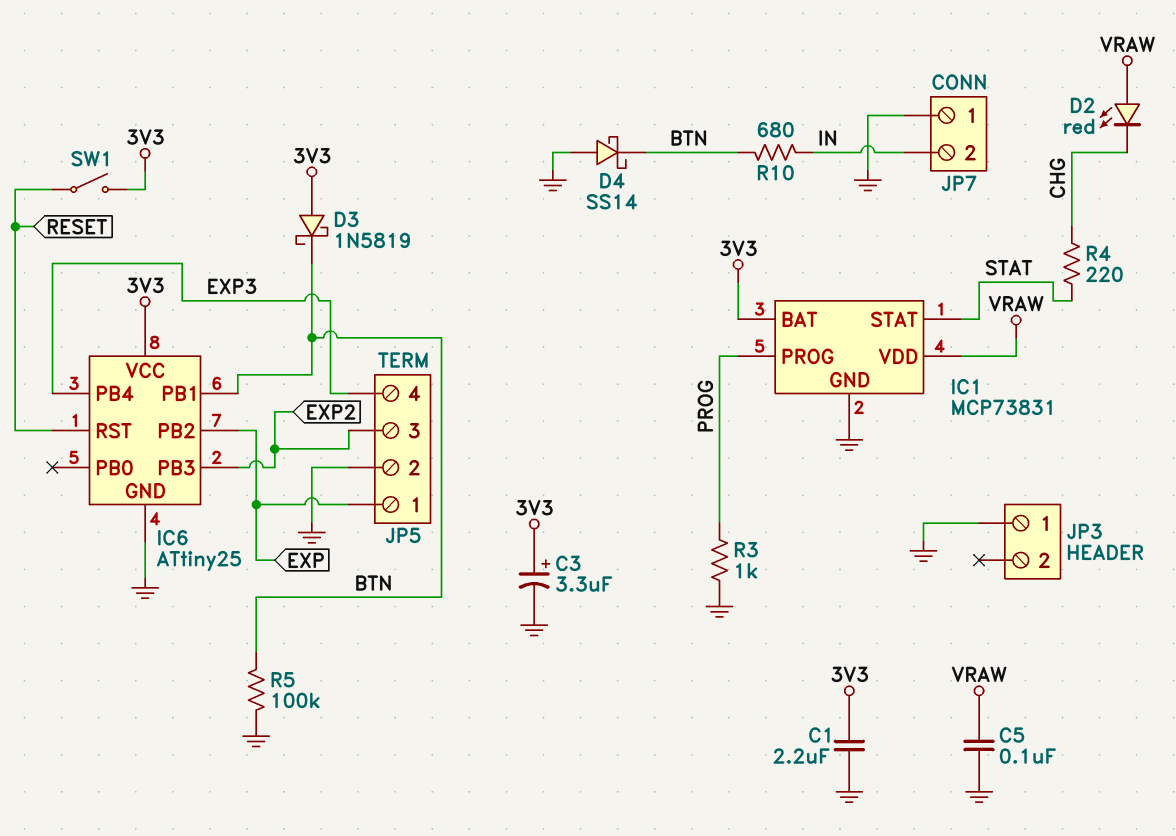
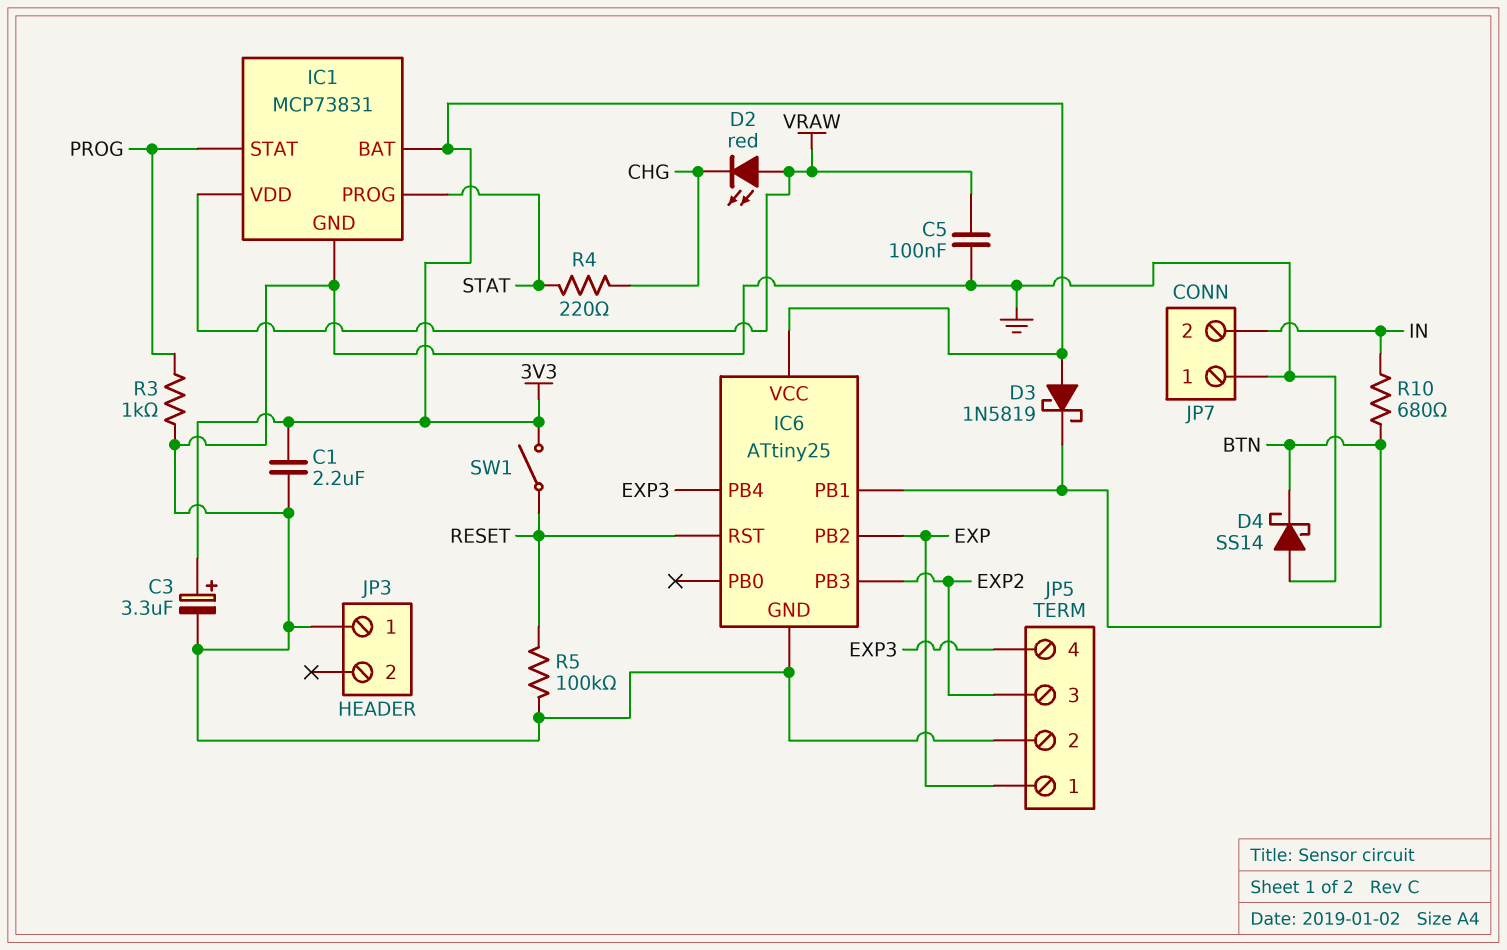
IC1 pin PROG: PROG -> STAT
IC1 pin STAT: STAT -> PROG
R5: 100k (BTN, GND) -> 100k (GND, RESET)

